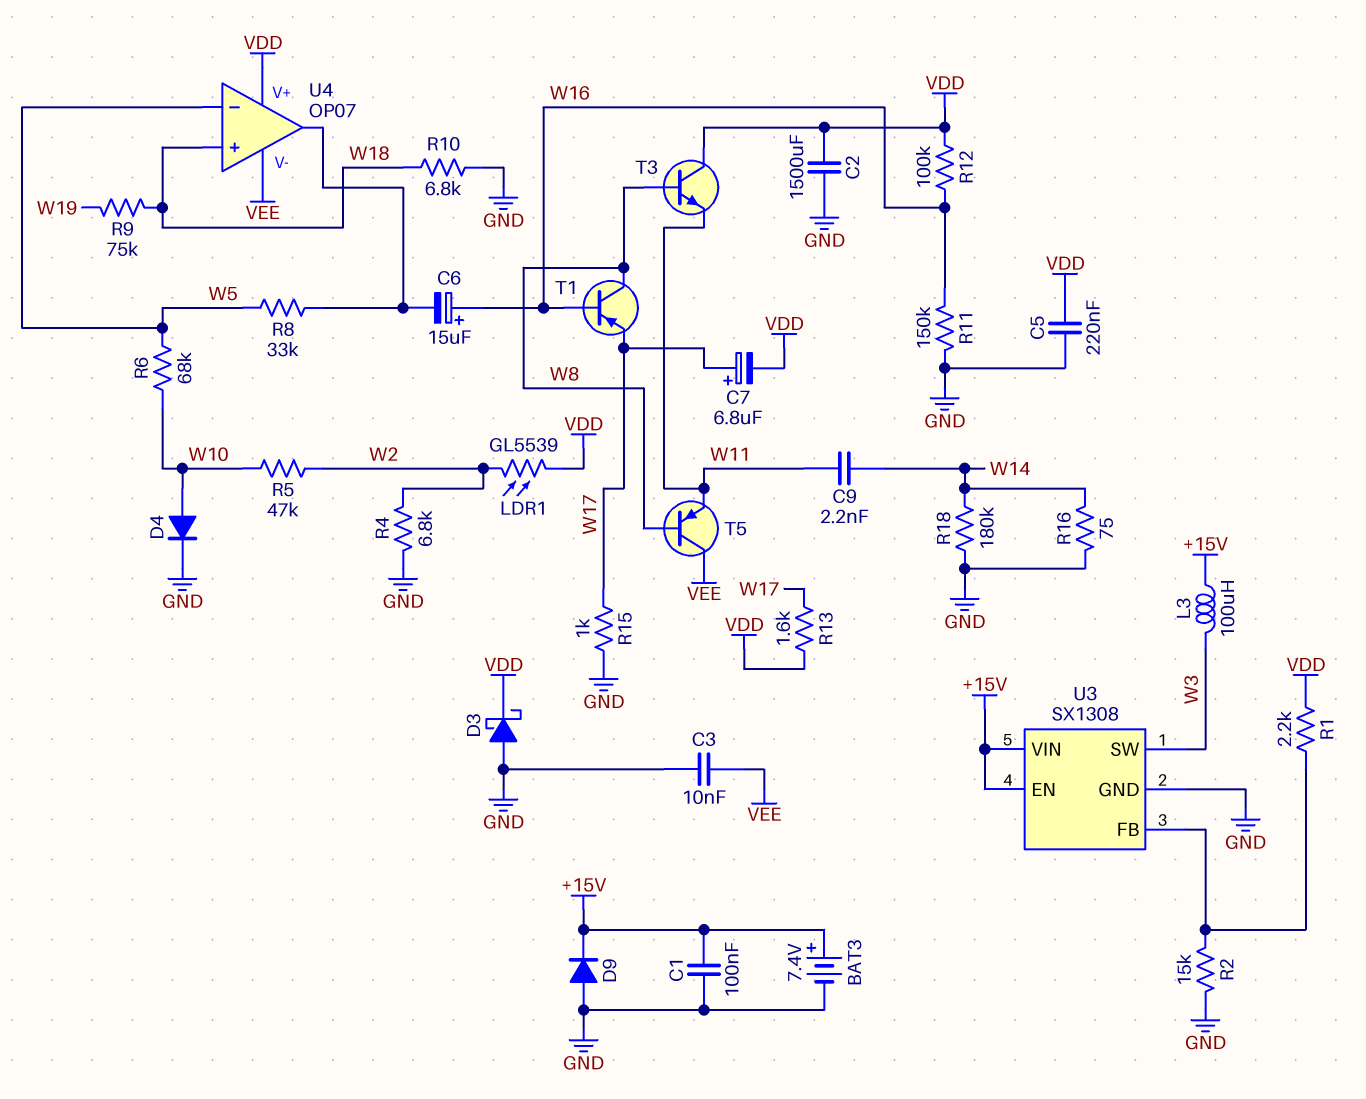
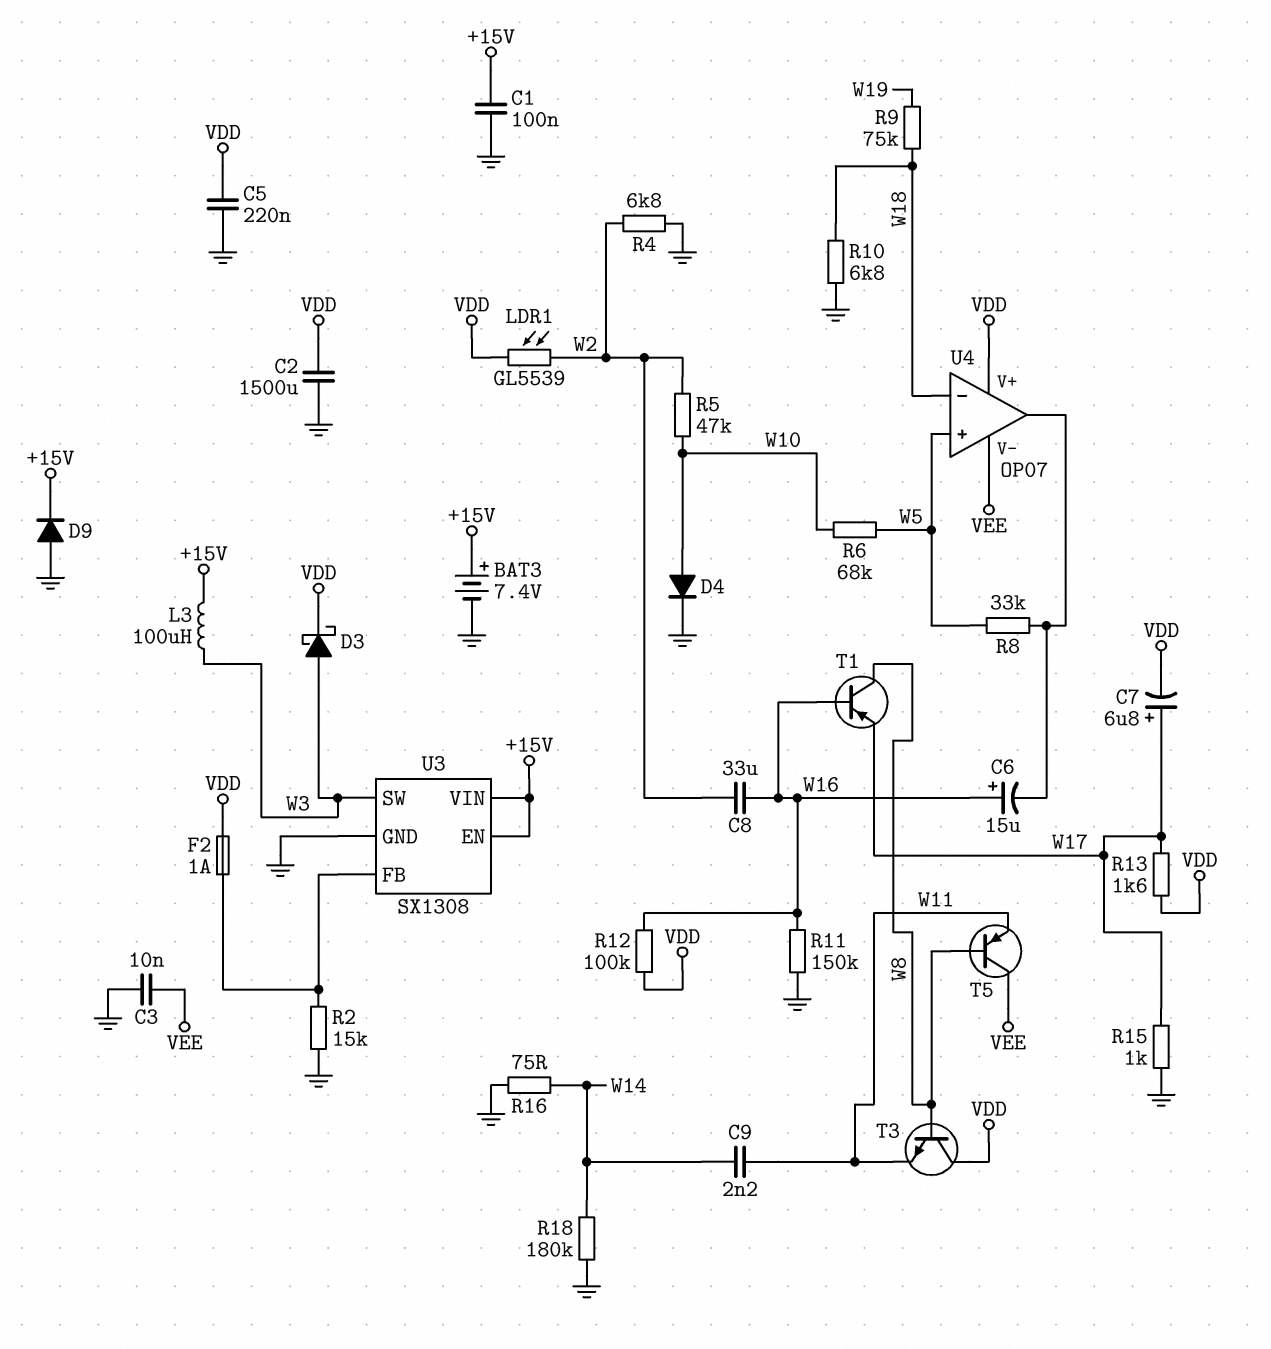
C8: none -> 33uF (W2, W16)
D3: schottky (A GND, K VDD) -> schottky (A W3, K VDD)
F2: none -> 1A (U3/FB, VDD)
R1: 2.2k (U3/FB, VDD) -> none
U4 pin in+: W18 -> W5
U4 pin in-: W5 -> W18

